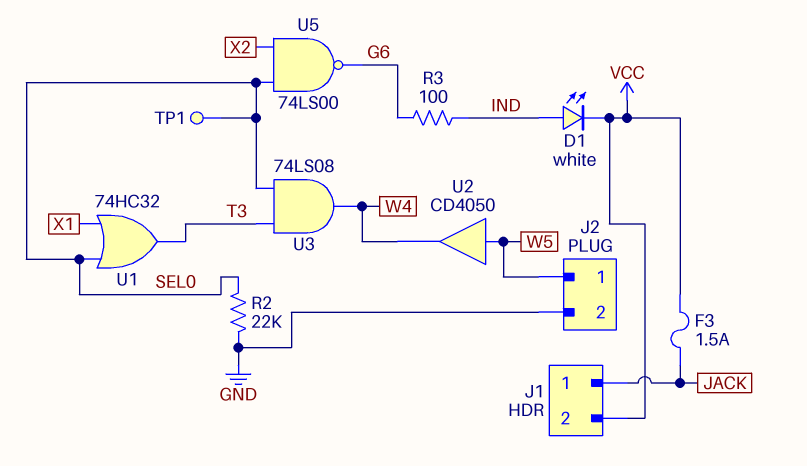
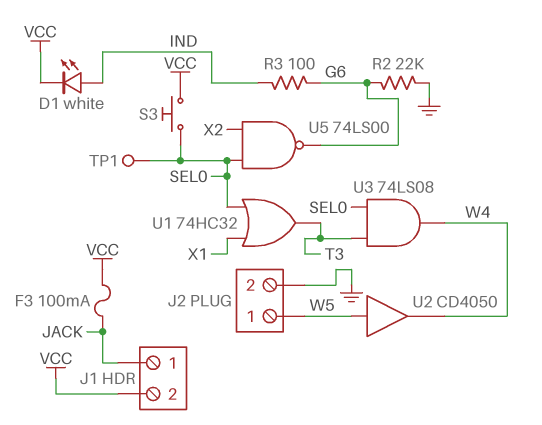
F3: 1.5A (JACK, VCC) -> 100mA (JACK, VCC)
R2: 22k (GND, SEL0) -> 22k (G6, GND)
S3: none -> button (SEL0, VCC)

